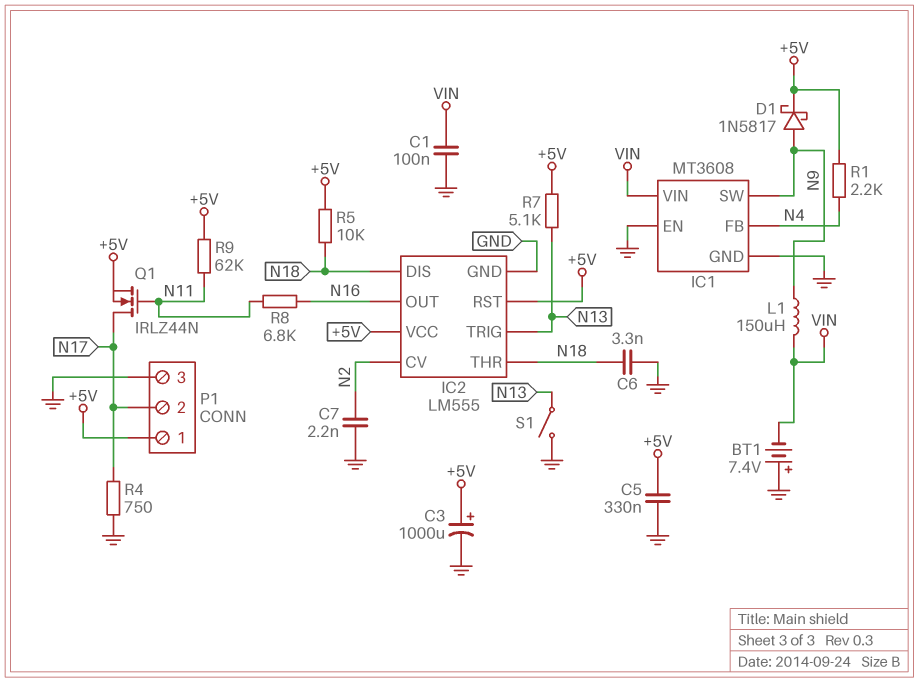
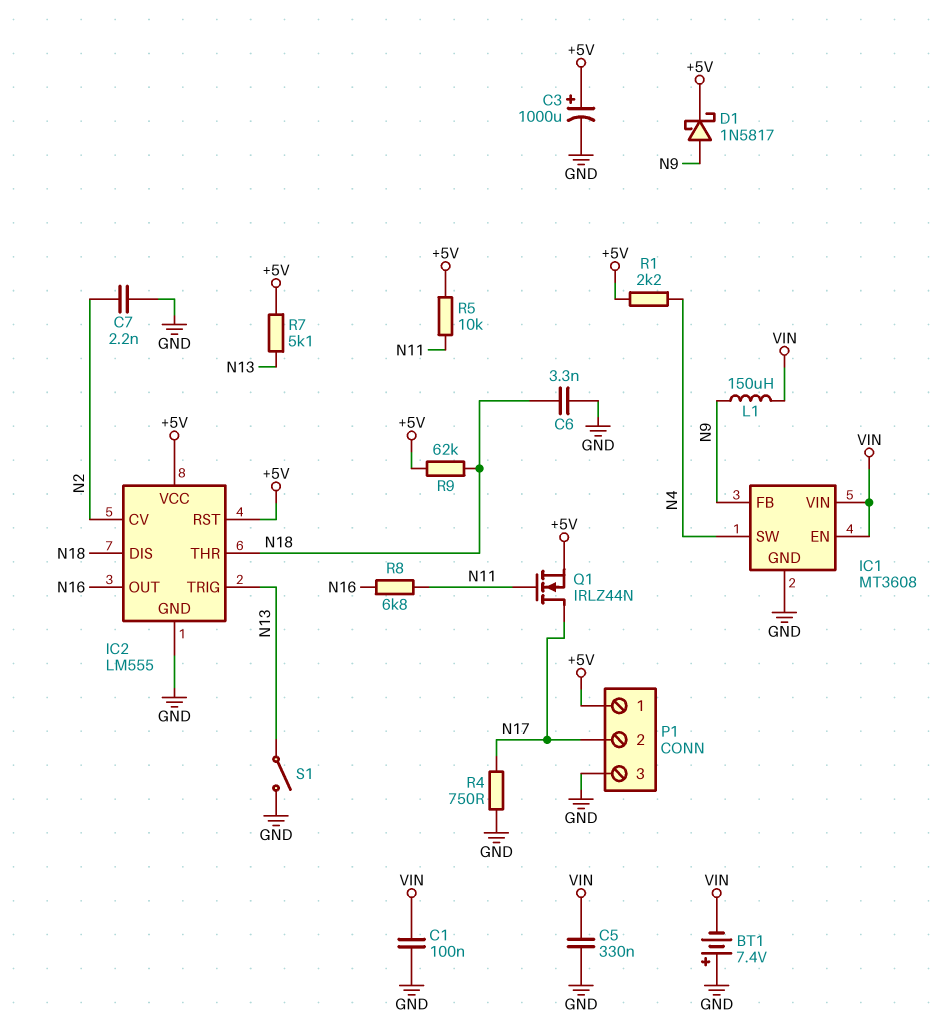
C5: 330nF (+5V, GND) -> 330nF (GND, VIN)
IC1 pin EN: GND -> VIN
IC1 pin FB: N4 -> N9
IC1 pin SW: N9 -> N4
R5: 10k (+5V, N18) -> 10k (+5V, N11)
R9: 62k (+5V, N11) -> 62k (+5V, N18)

